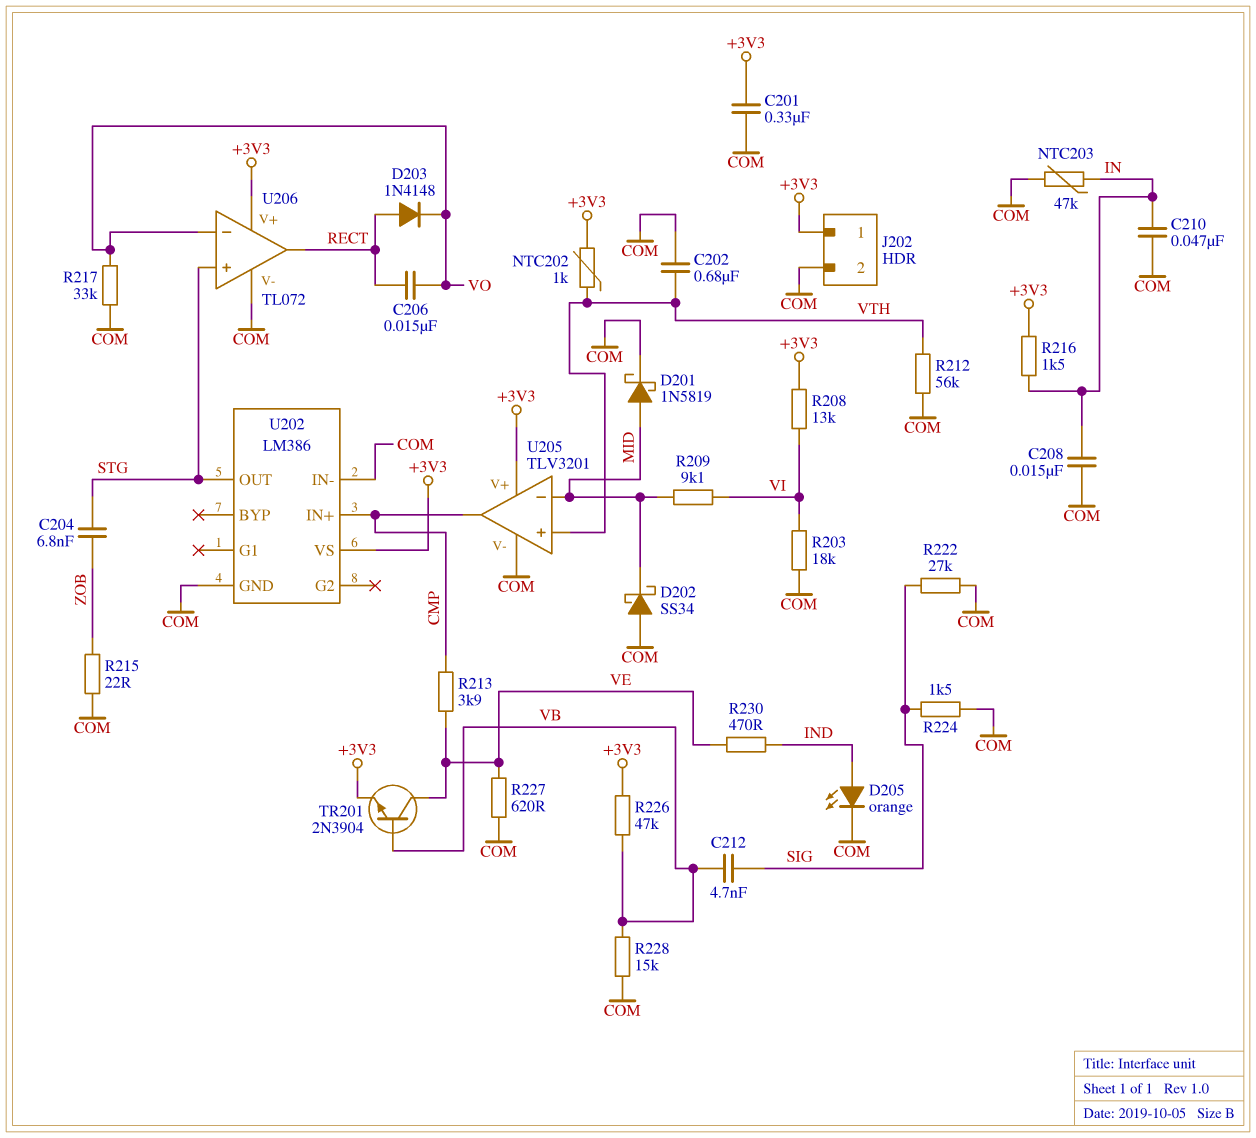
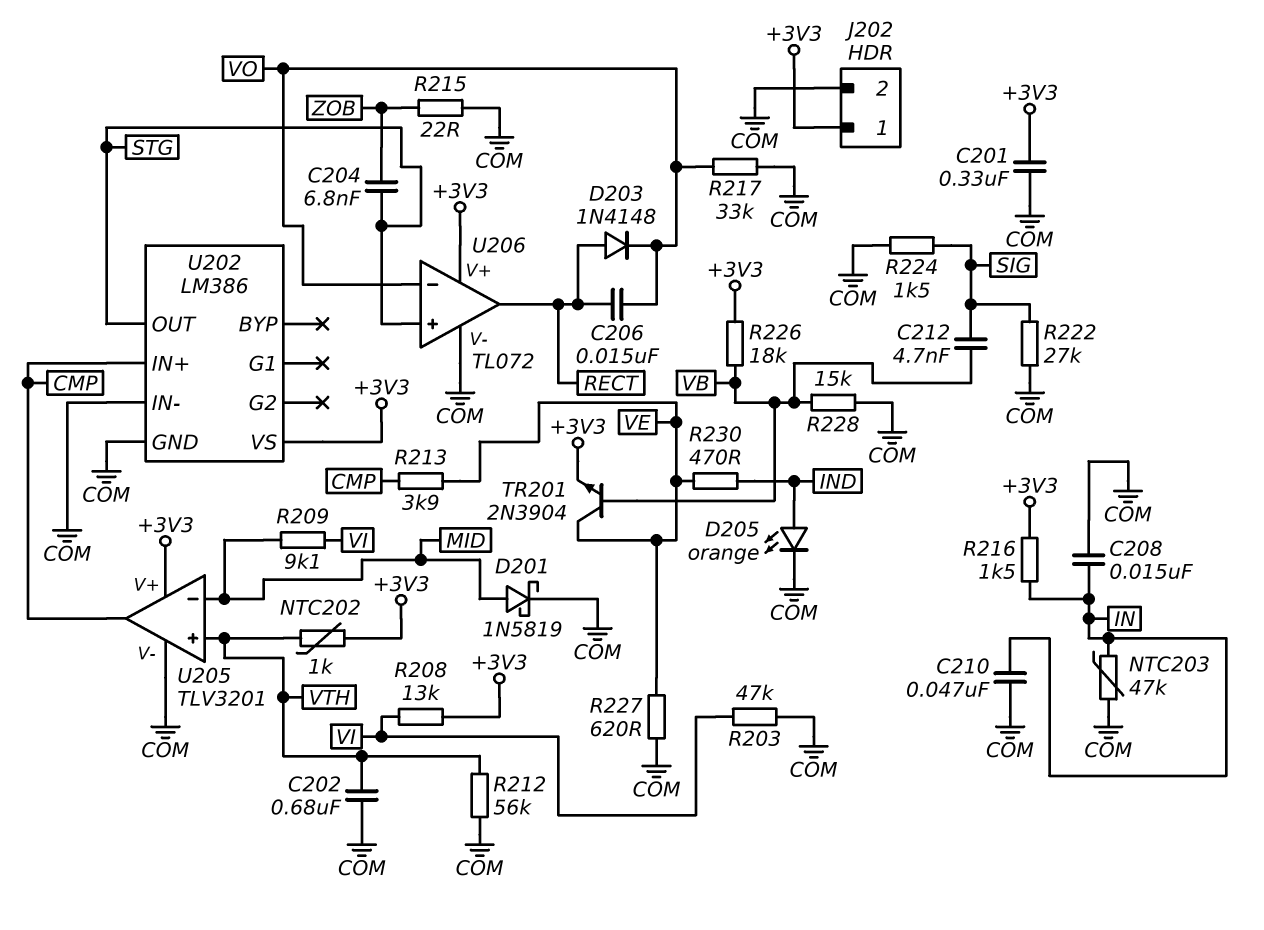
D202: schottky SS34 (A COM, K MID) -> none
R203: 18k (COM, VI) -> 47k (COM, VI)
R226: 47k (+3V3, VB) -> 18k (+3V3, VB)

